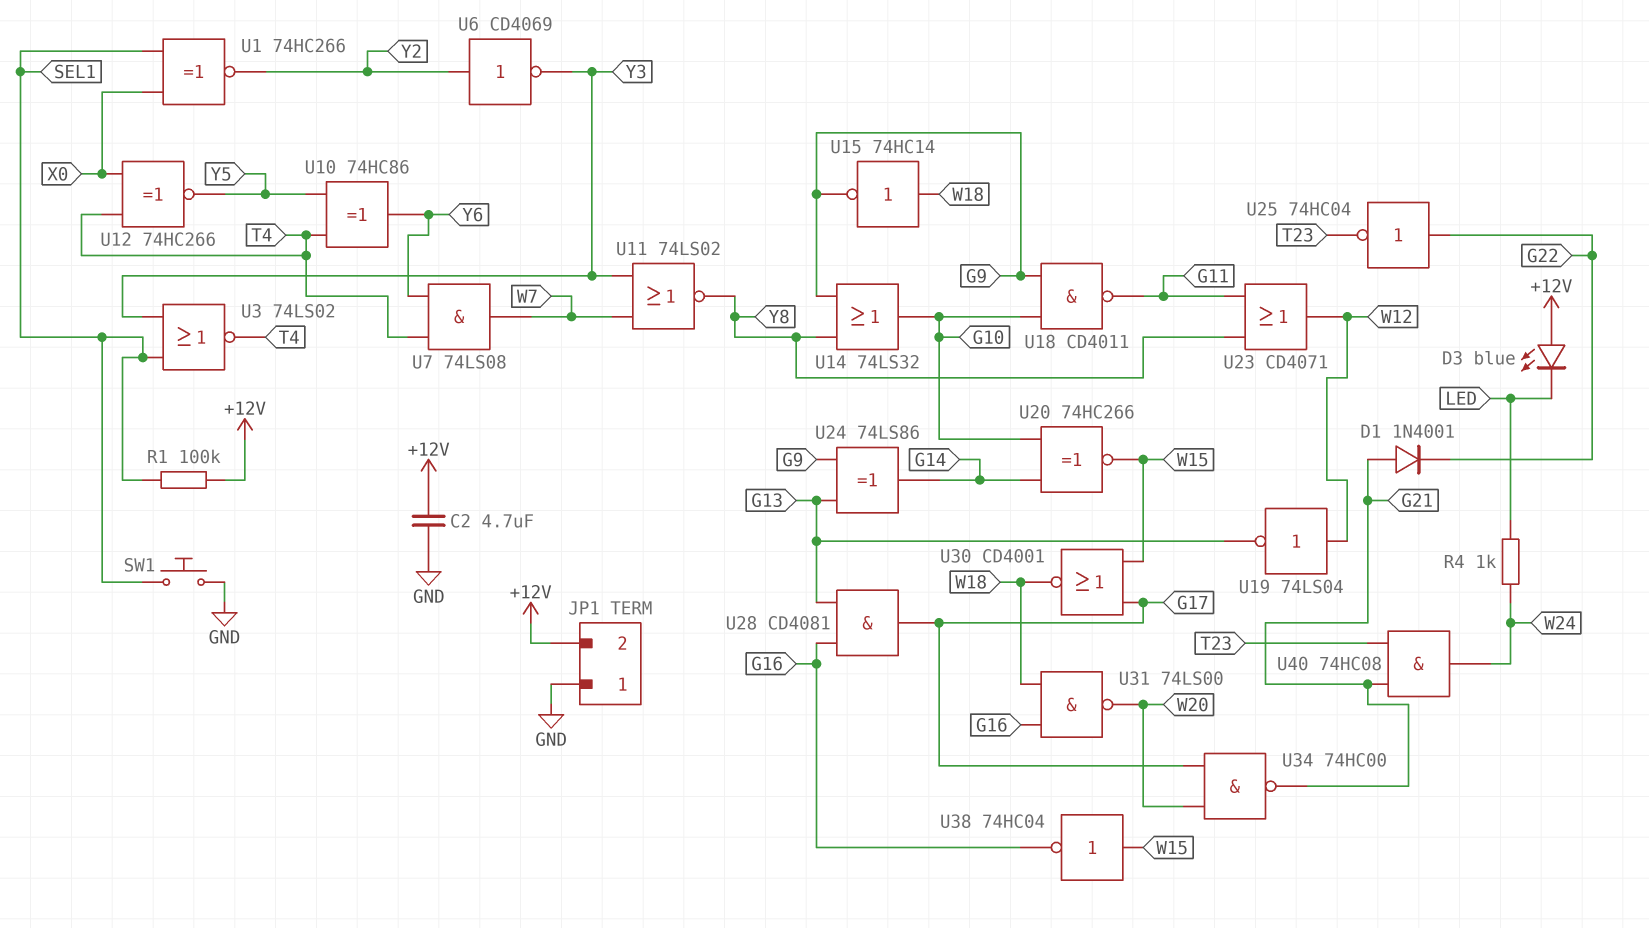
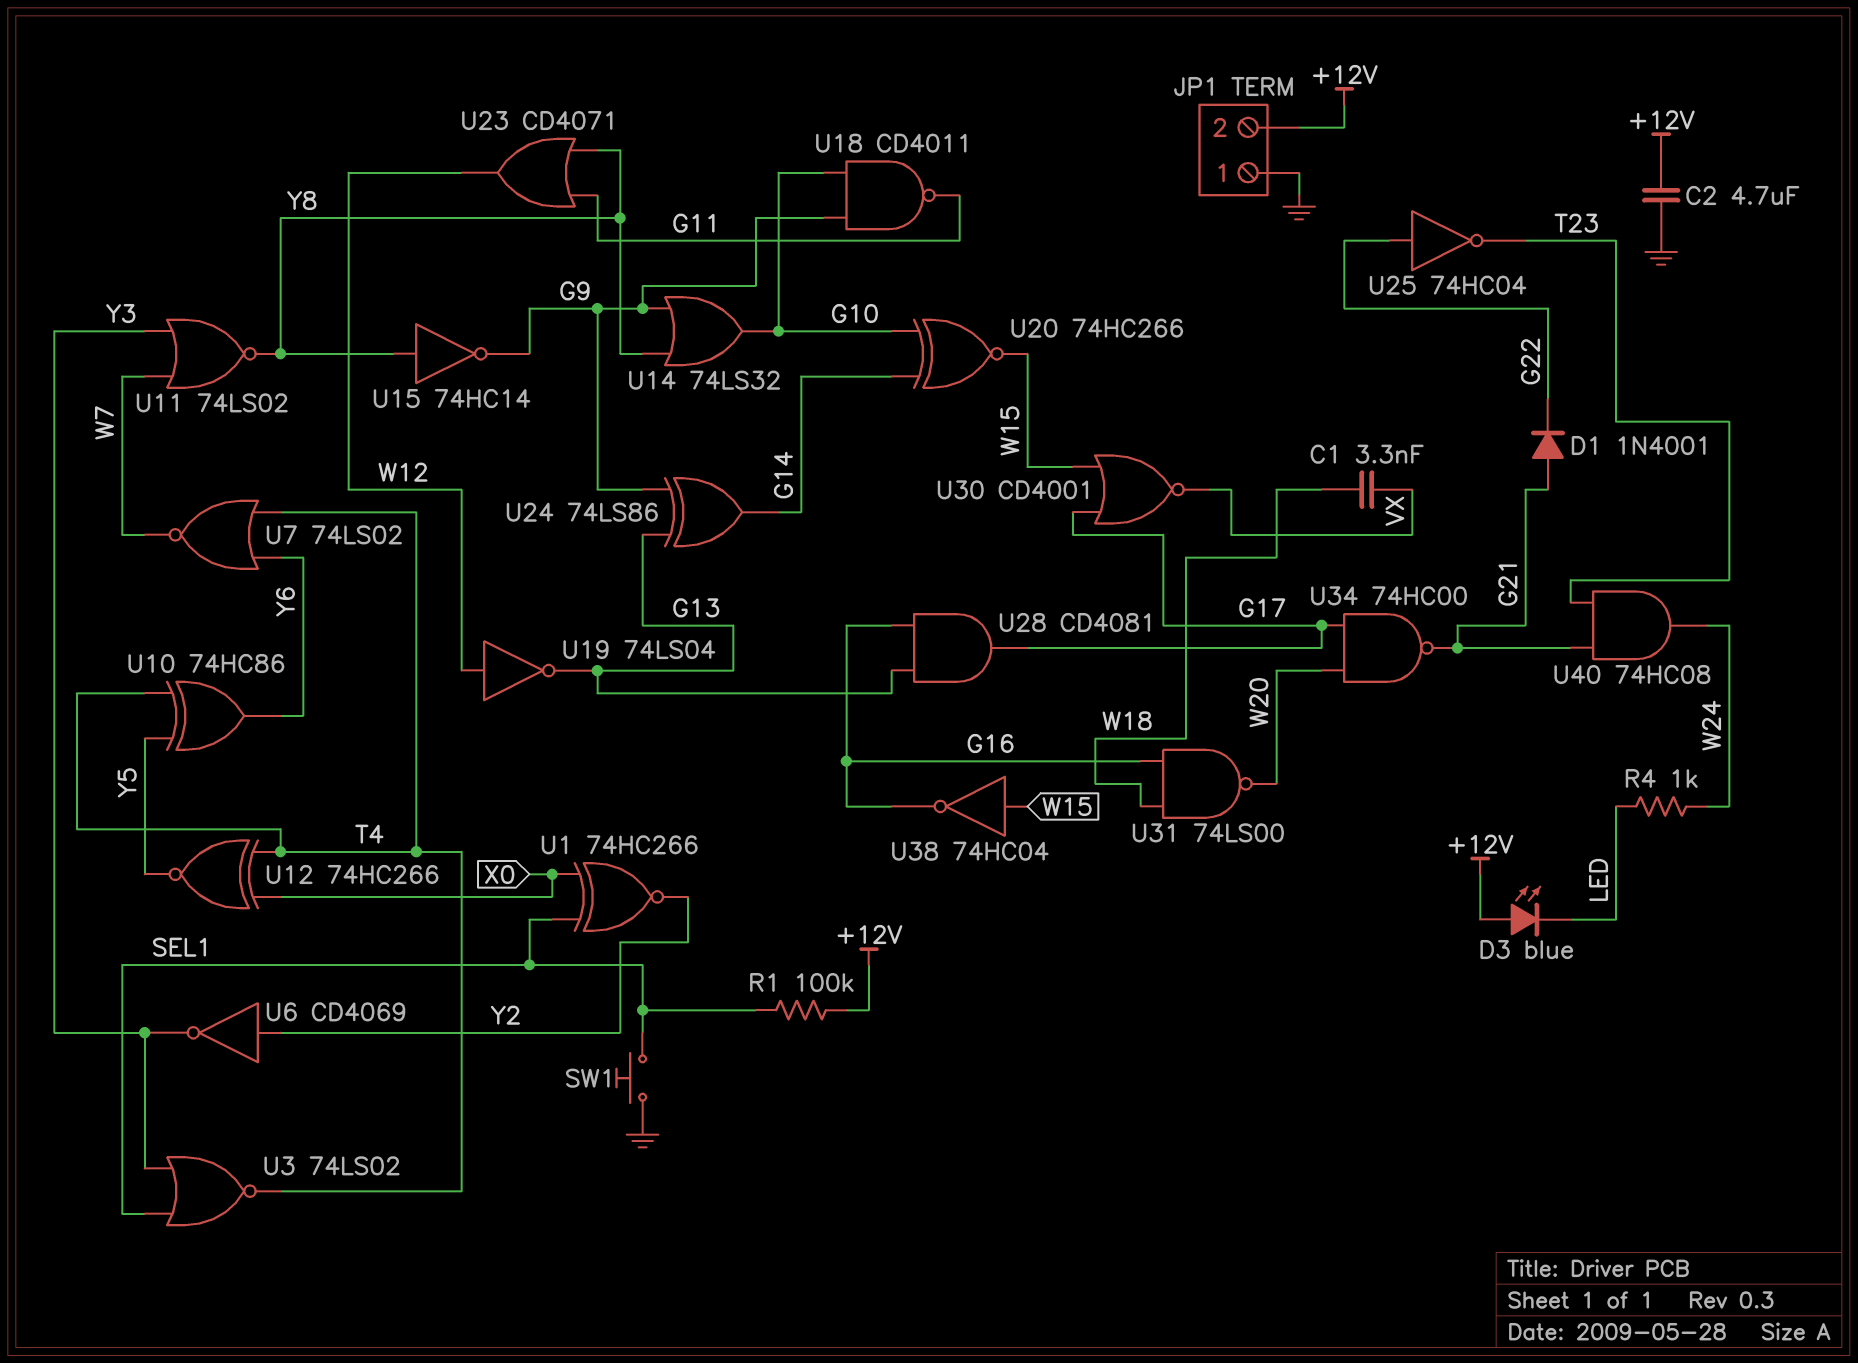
C1: none -> 3.3nF (VX, W18)
U7: AND 74LS08 (in T4, in Y6, out W7) -> NOR 74LS02 (in T4, in Y6, out W7)
U15: NOT 74HC14 (in W18, out G9) -> NOT 74HC14 (in Y8, out G9)
U30: NOR CD4001 (in G17, in W15, out W18) -> NOR CD4001 (in G17, in W15, out VX)

